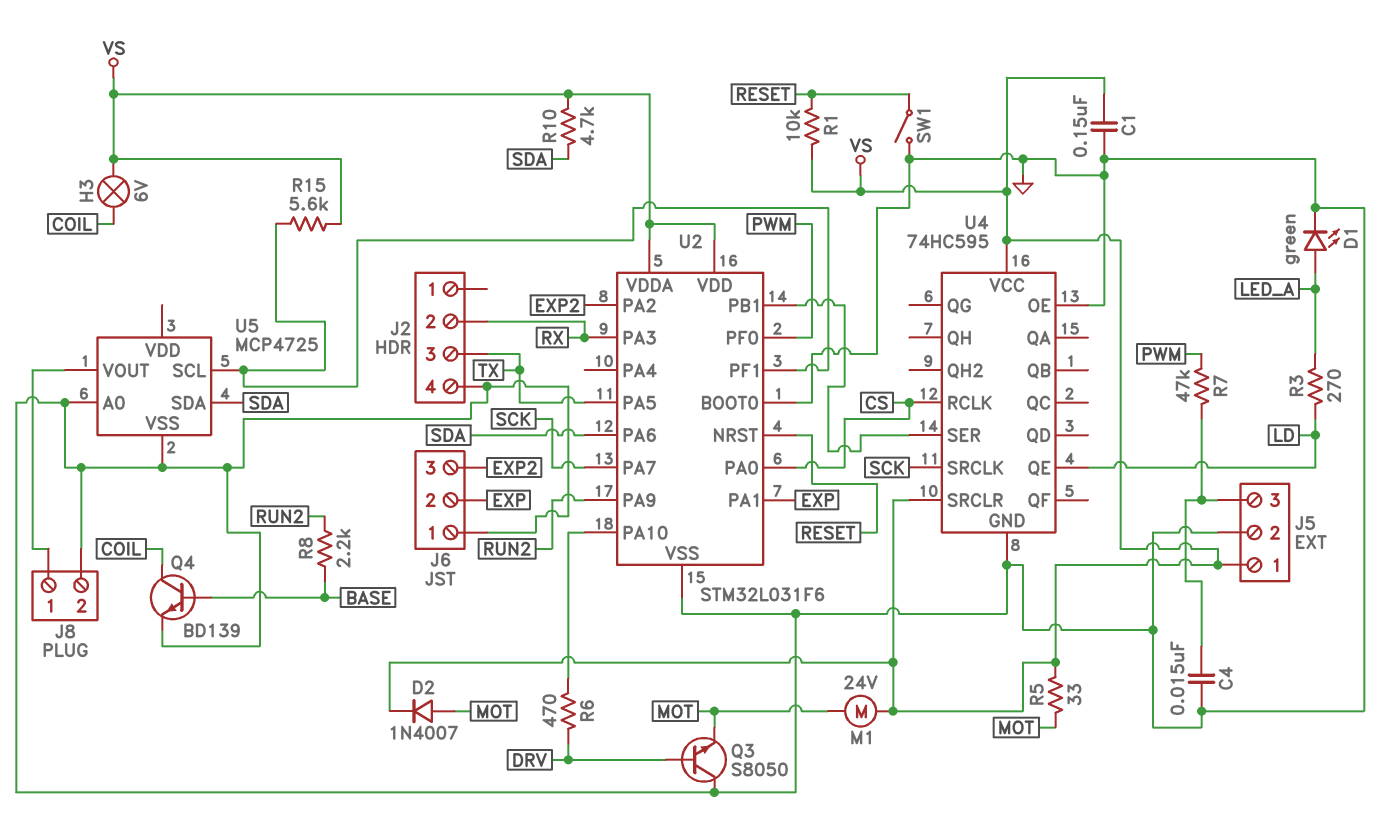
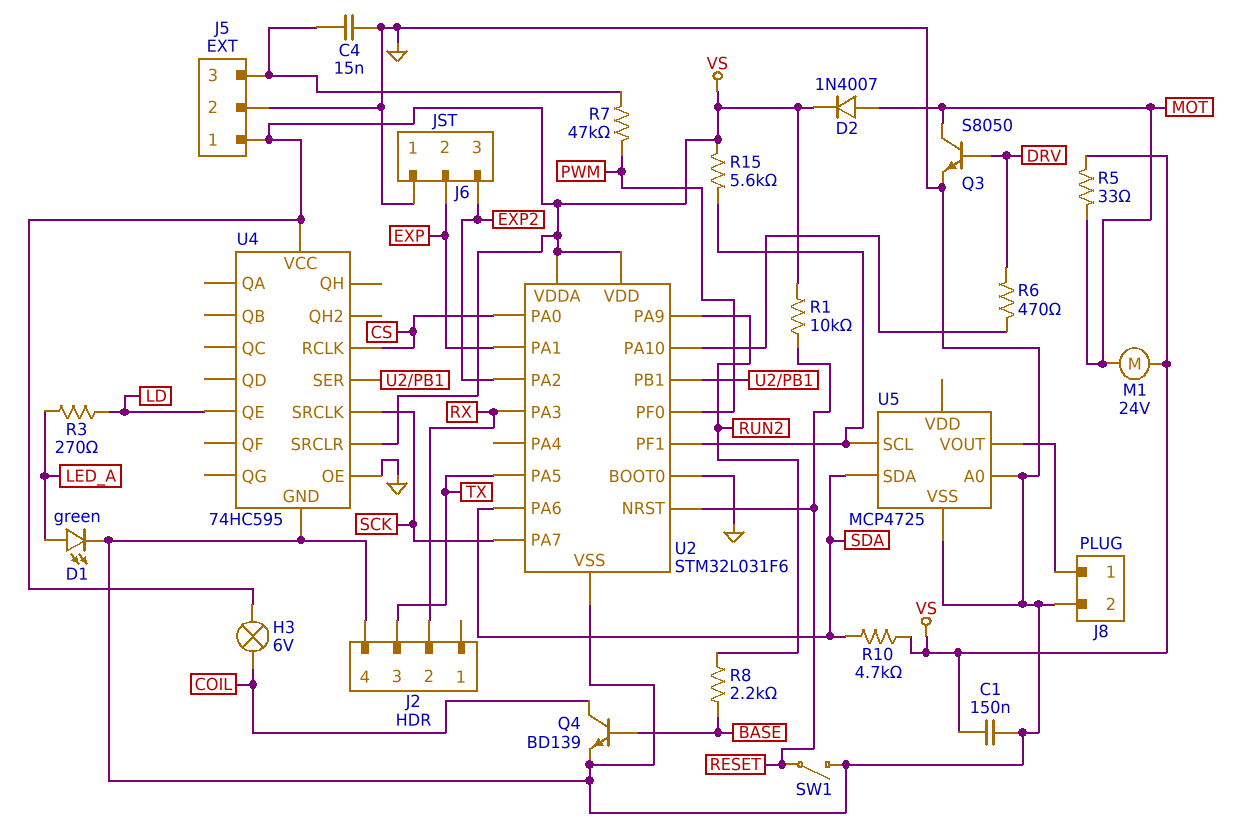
Q3: NPN S8050 (B DRV, C GND, E MOT) -> NPN S8050 (B DRV, C MOT, E GND)

